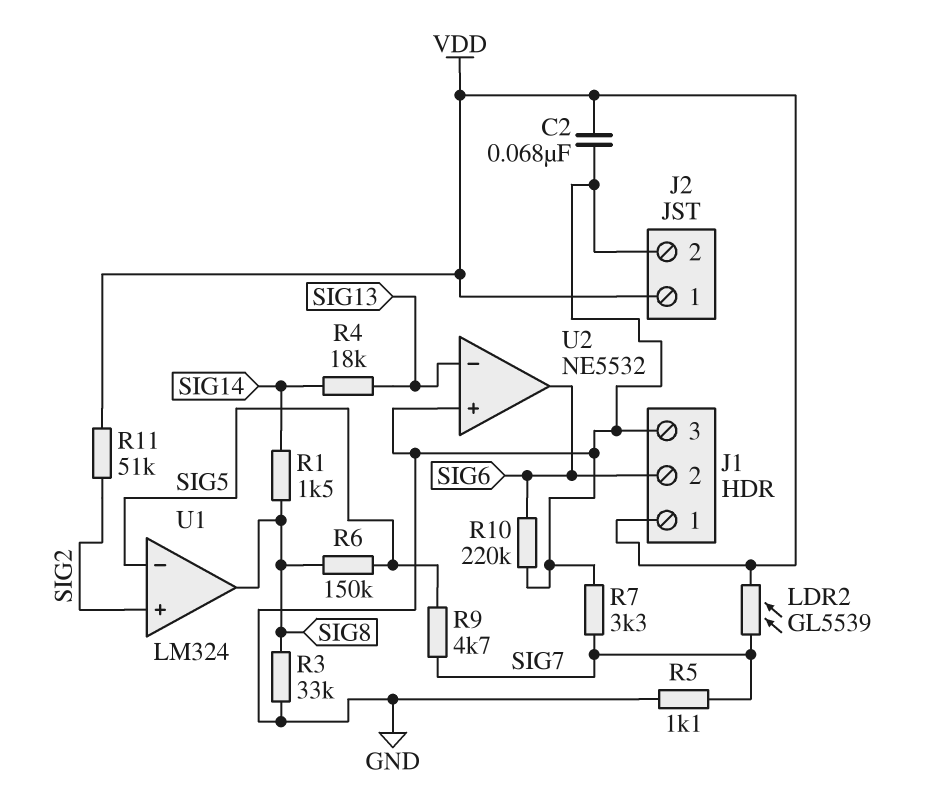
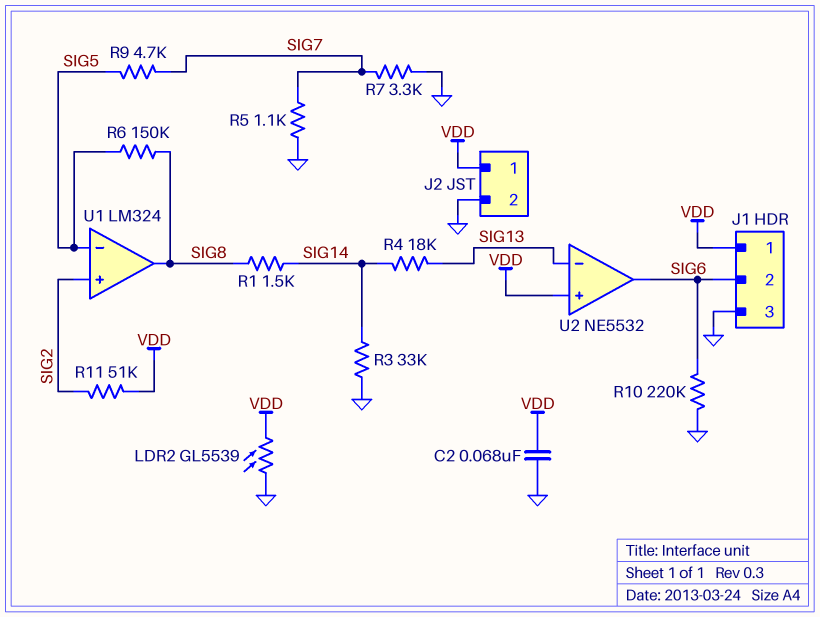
LDR2: GL5539 (SIG7, VDD) -> GL5539 (GND, VDD)
R3: 33k (GND, SIG8) -> 33k (GND, SIG14)
U2 pin in+: GND -> VDD

